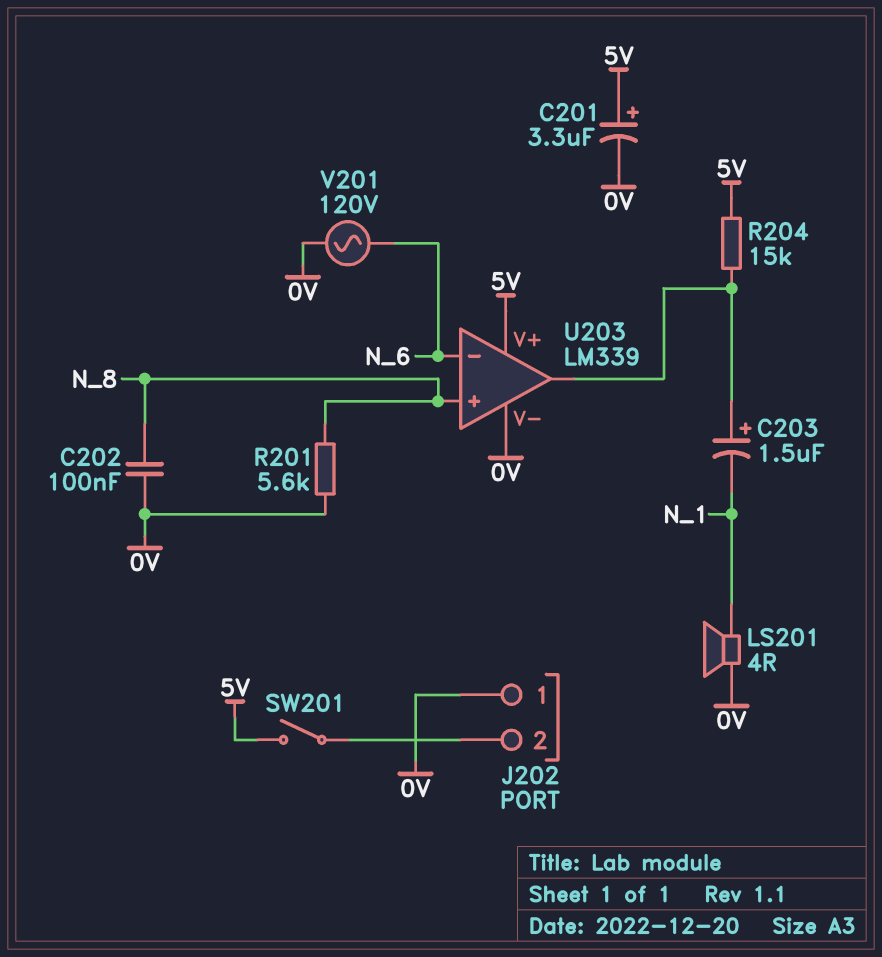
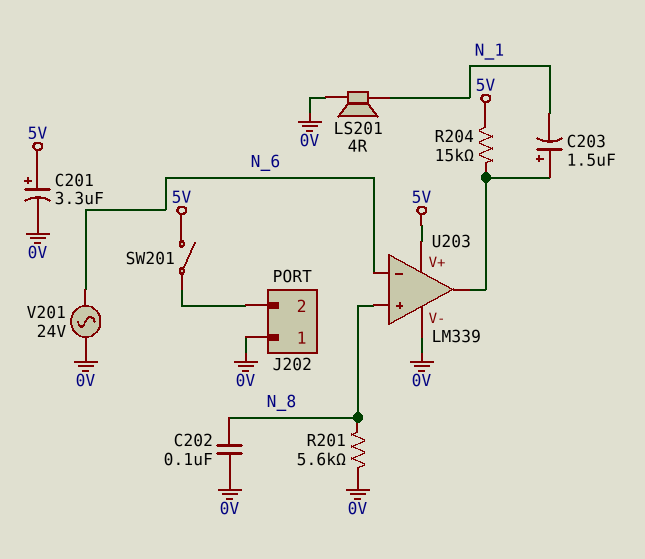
V201: AC 120V (0V, N_6) -> AC 24V (0V, N_6)

